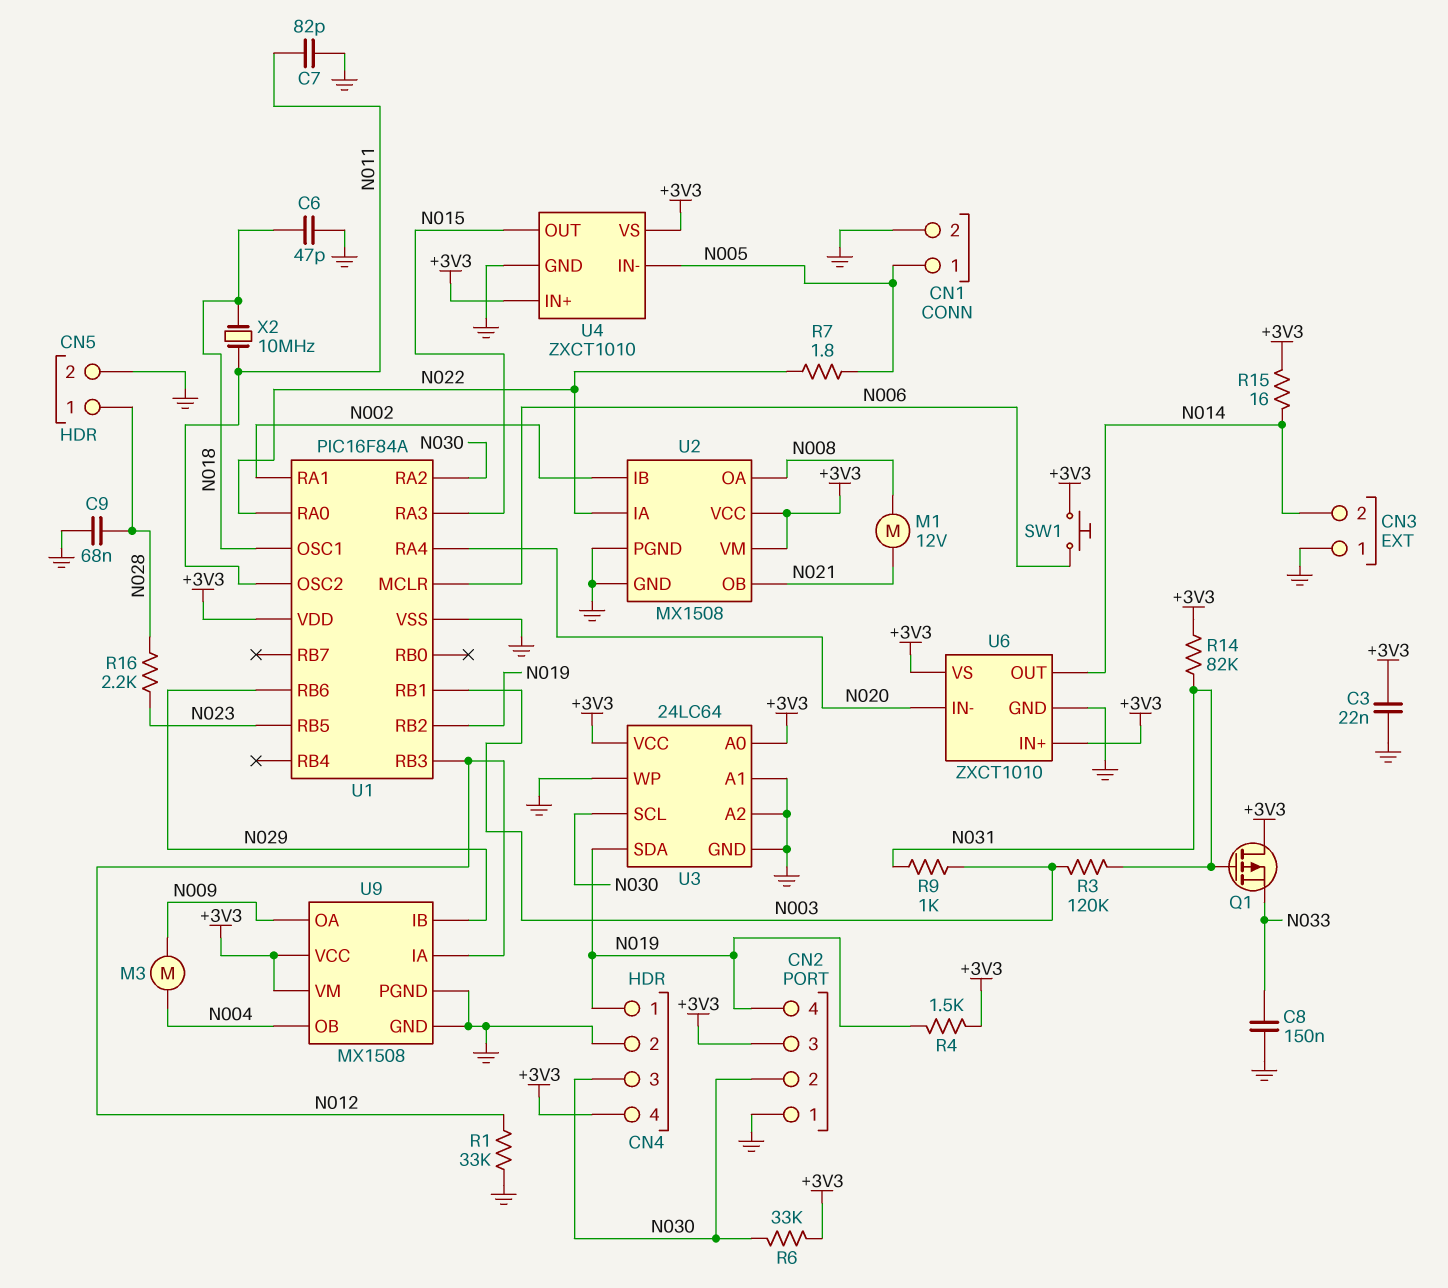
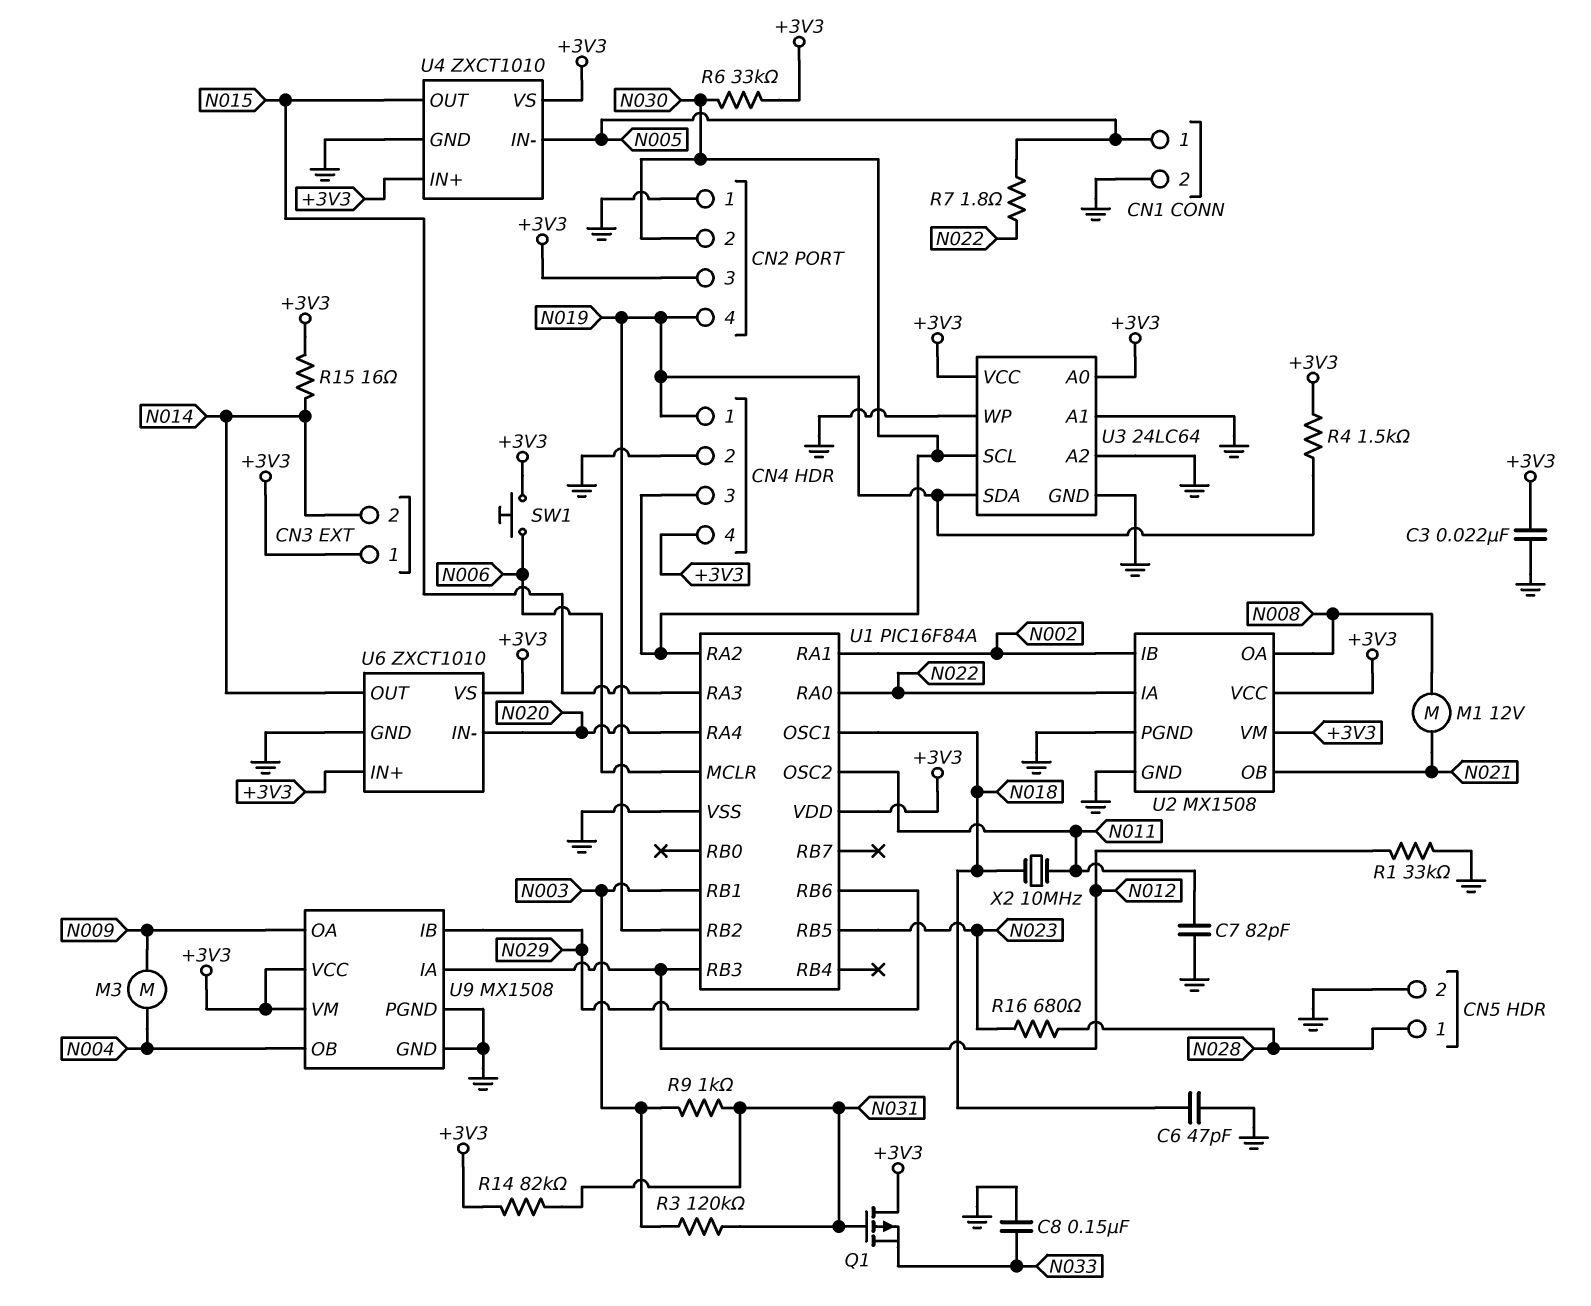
C9: 68nF (GND, N028) -> none
CN3 pin 1: GND -> +3V3
R16: 2.2k (N023, N028) -> 680 (N023, N028)

